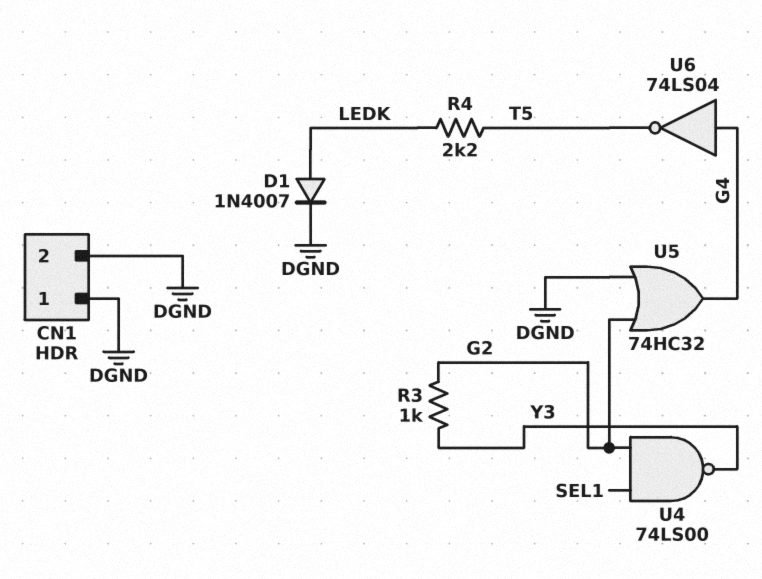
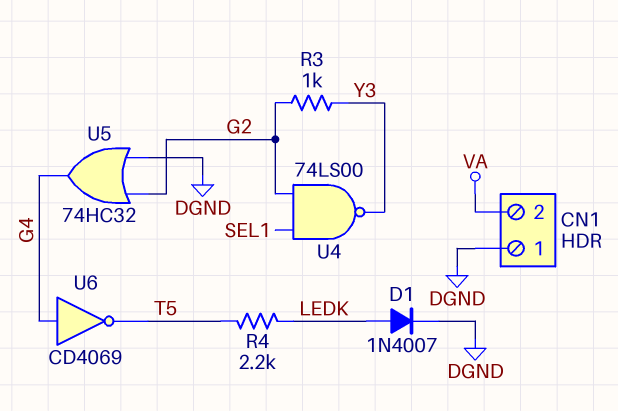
CN1 pin 2: DGND -> VA
U6: NOT 74LS04 (in G4, out T5) -> NOT CD4069 (in G4, out T5)

